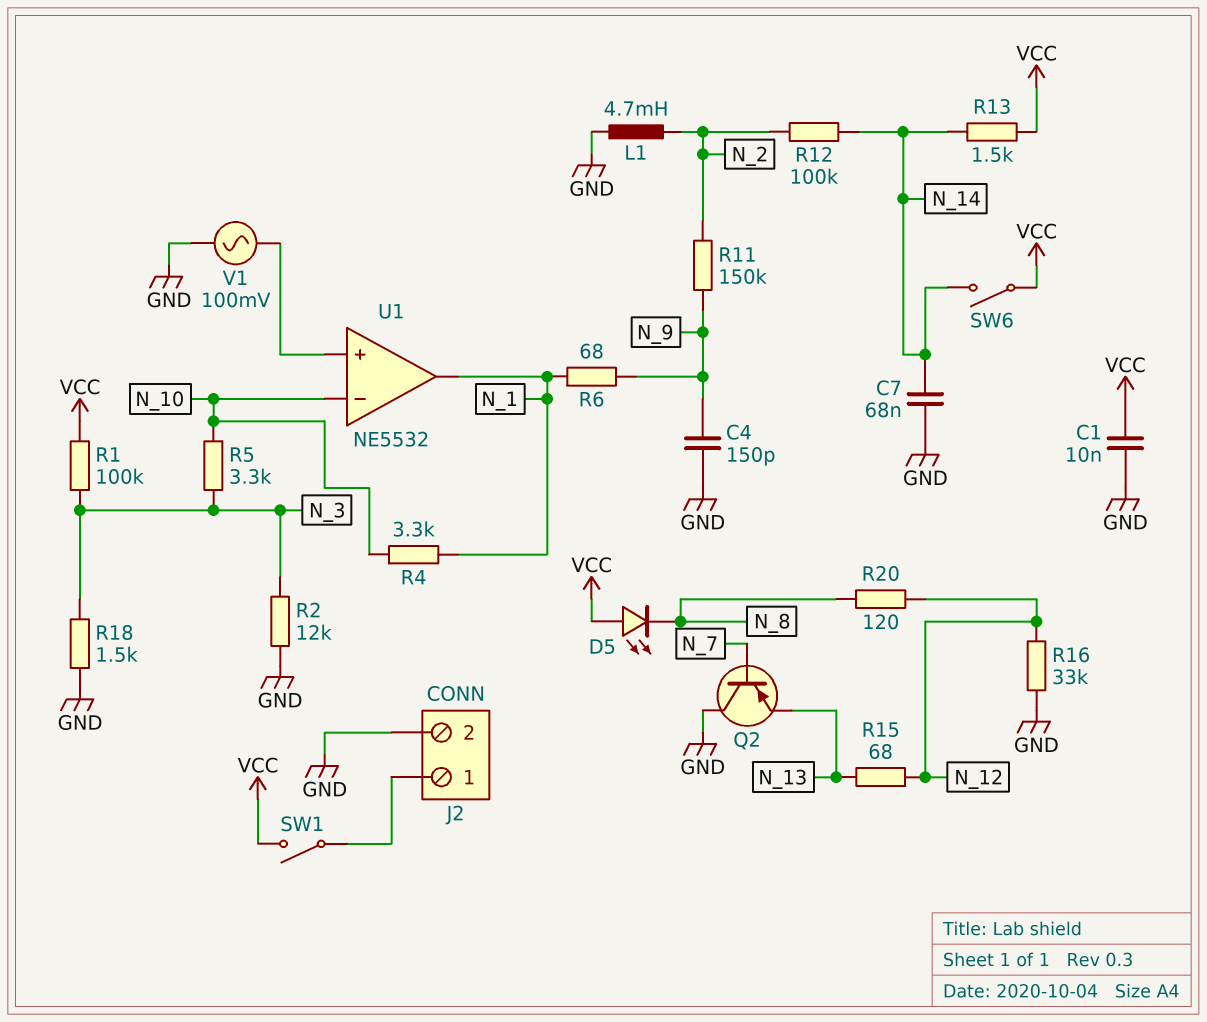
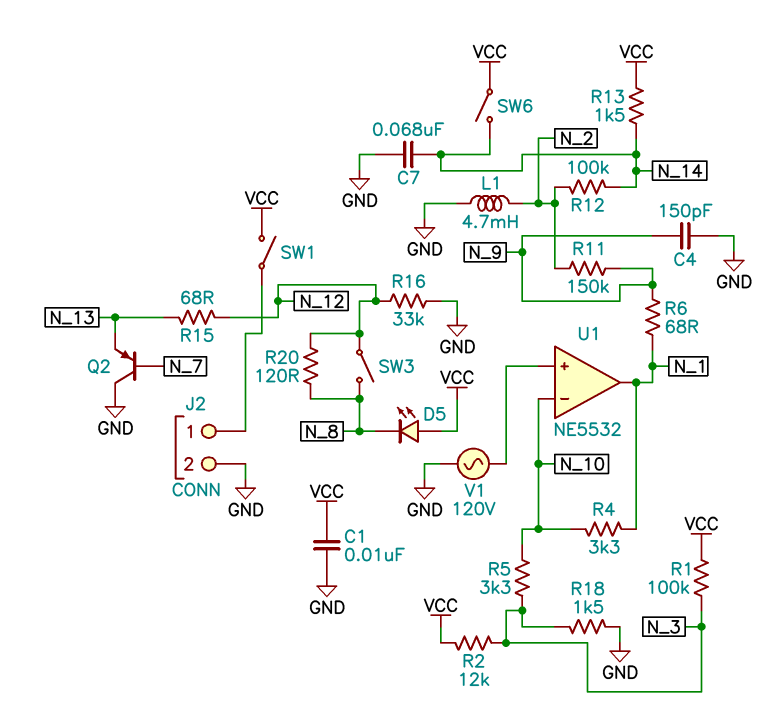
R2: 12k (GND, N_3) -> 12k (N_3, VCC)
SW3: none -> switch (N_8, N_12)
V1: AC 100mV (GND, U1/in+) -> AC 120V (GND, U1/in+)

